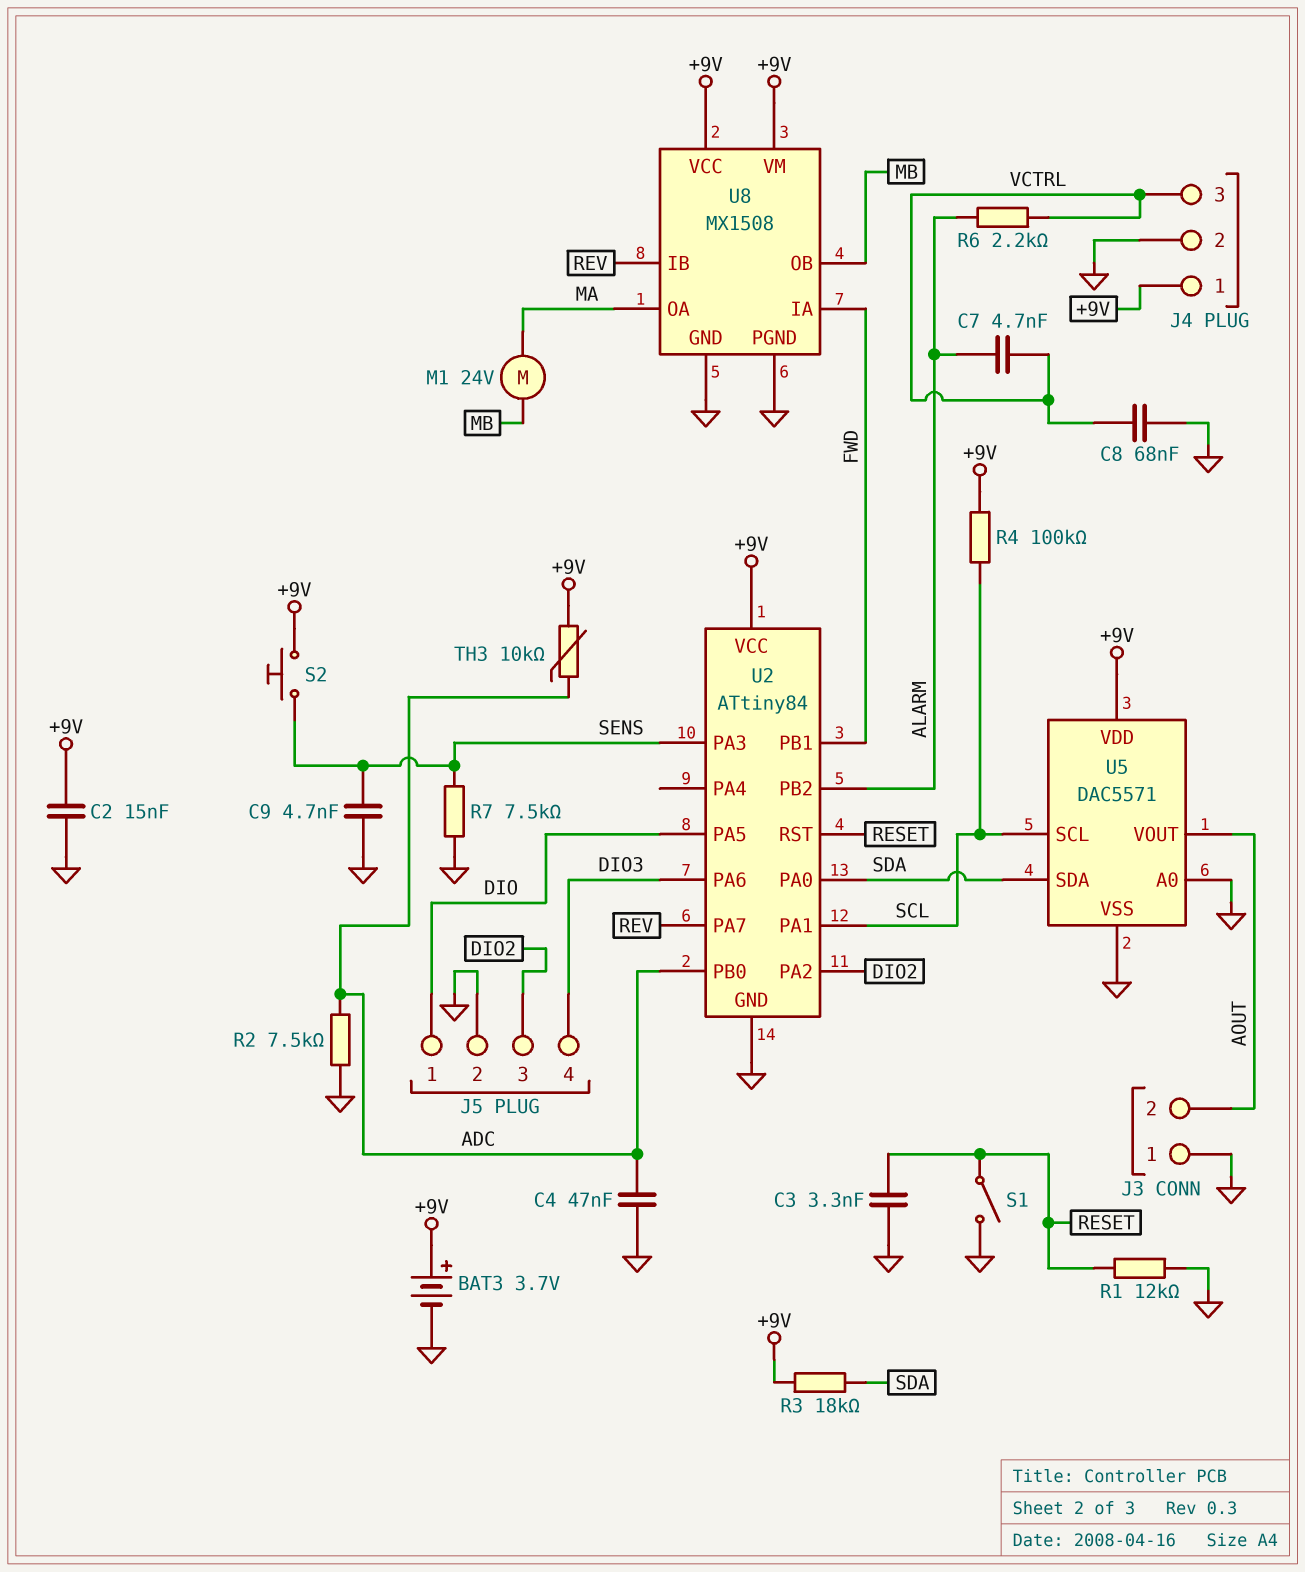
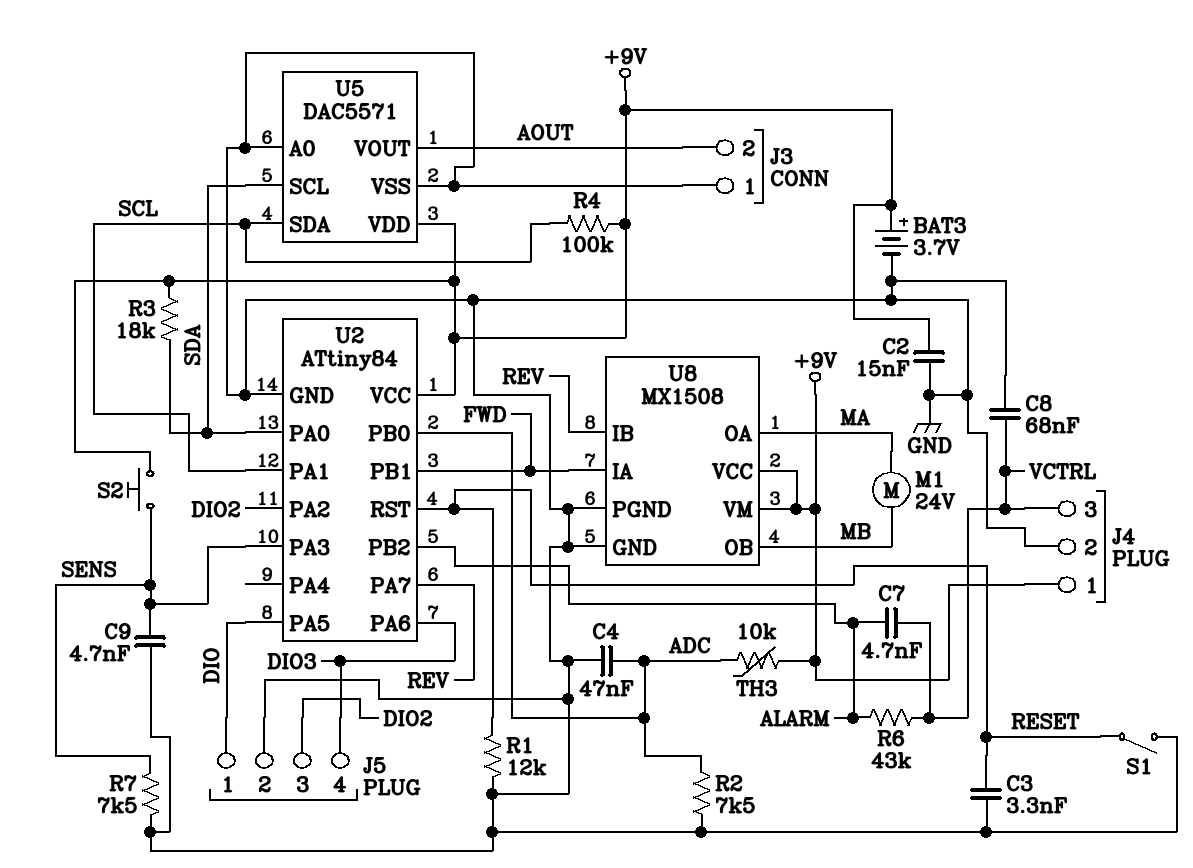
R6: 2.2k (ALARM, VCTRL) -> 43k (ALARM, VCTRL)
U5 pin SCL: SCL -> SDA
U5 pin SDA: SDA -> SCL

